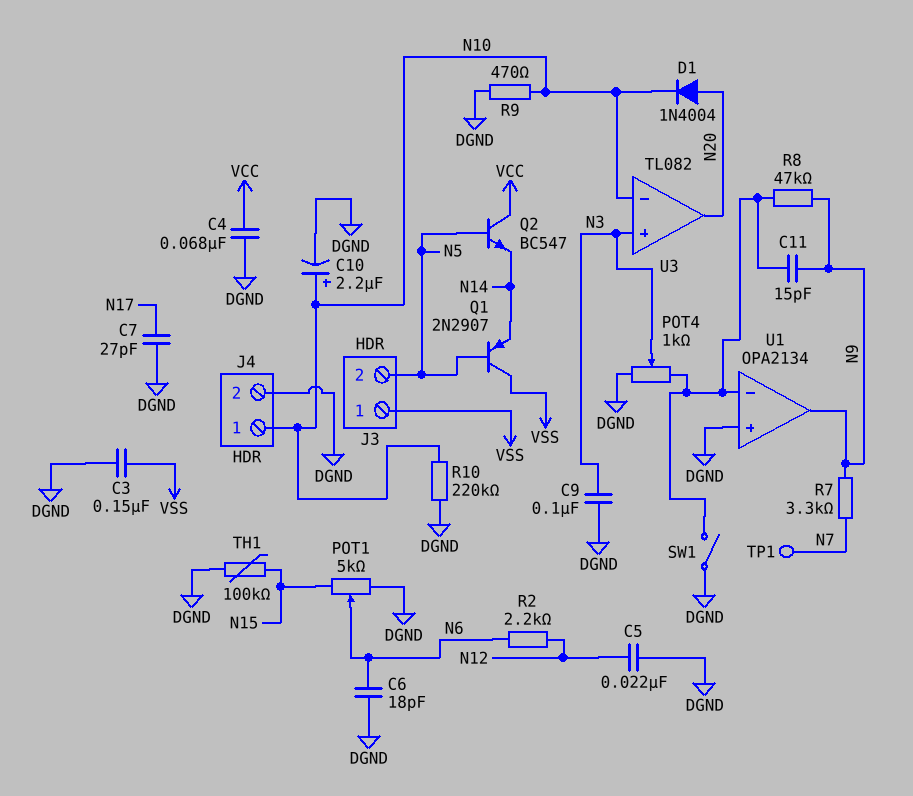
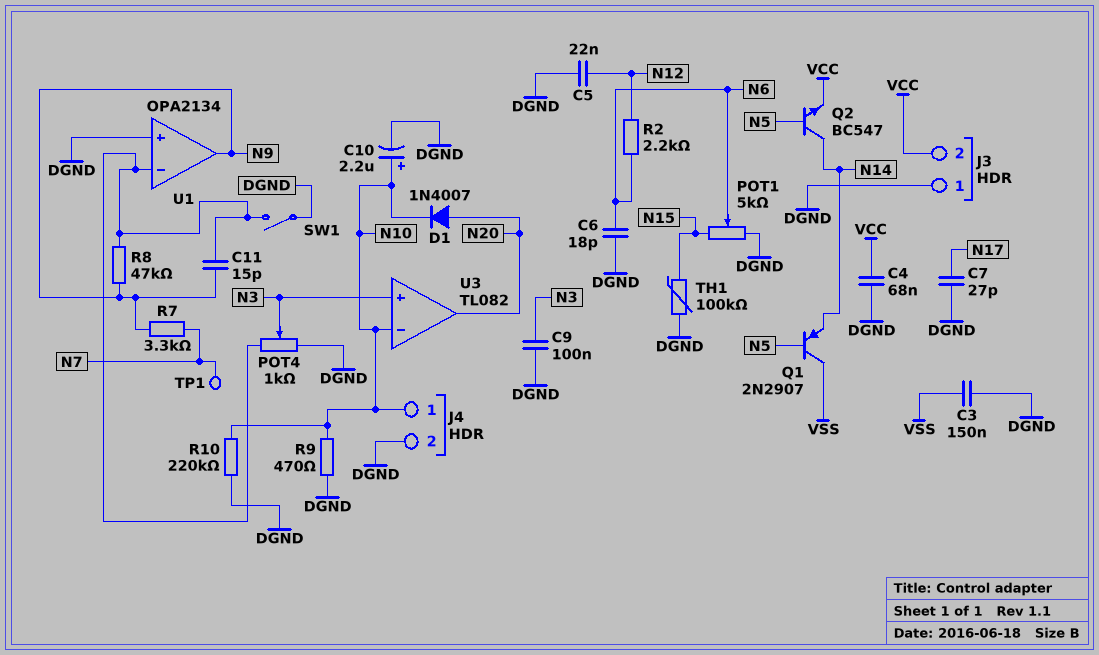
D1: diode 1N4004 (A N20, K N10) -> diode 1N4007 (A N20, K N10)
J3 pin 1: VSS -> DGND
J3 pin 2: N5 -> VCC
Q2: NPN BC547 (B N5, C VCC, E N14) -> NPN BC547 (B N5, C N14, E VCC)

